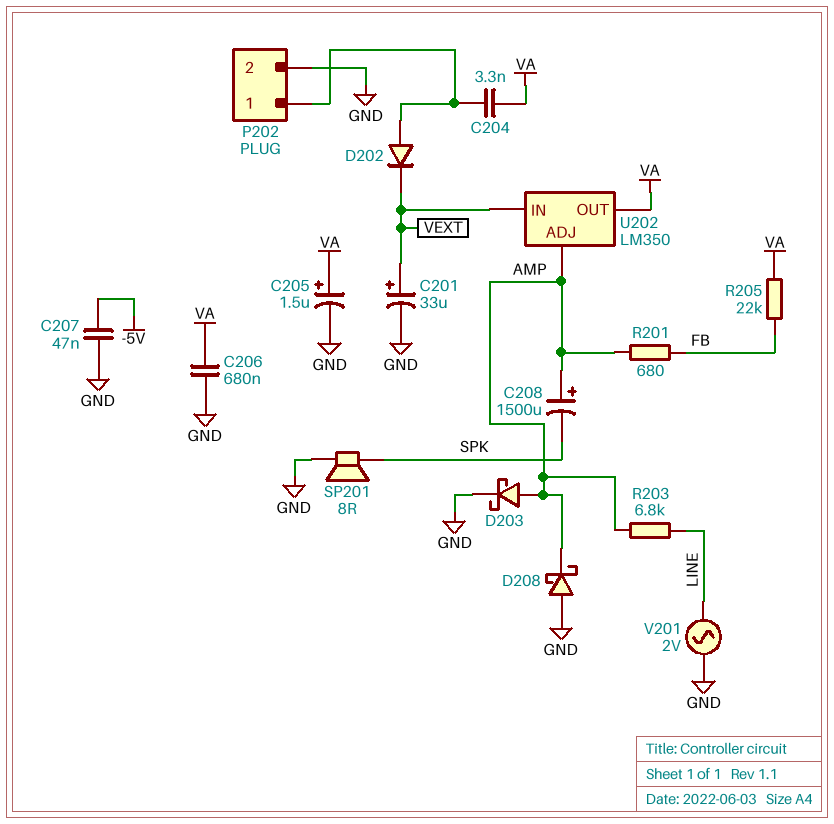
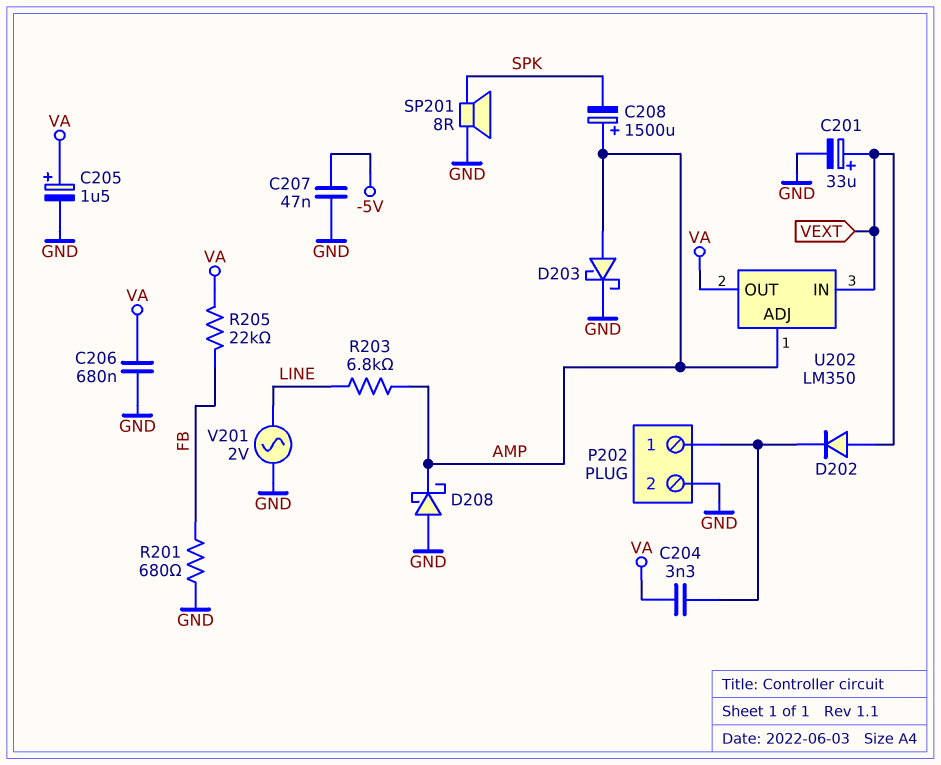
D202: diode (A P202/1, K VEXT) -> diode (A VEXT, K P202/1)
R201: 680 (AMP, FB) -> 680 (FB, GND)

